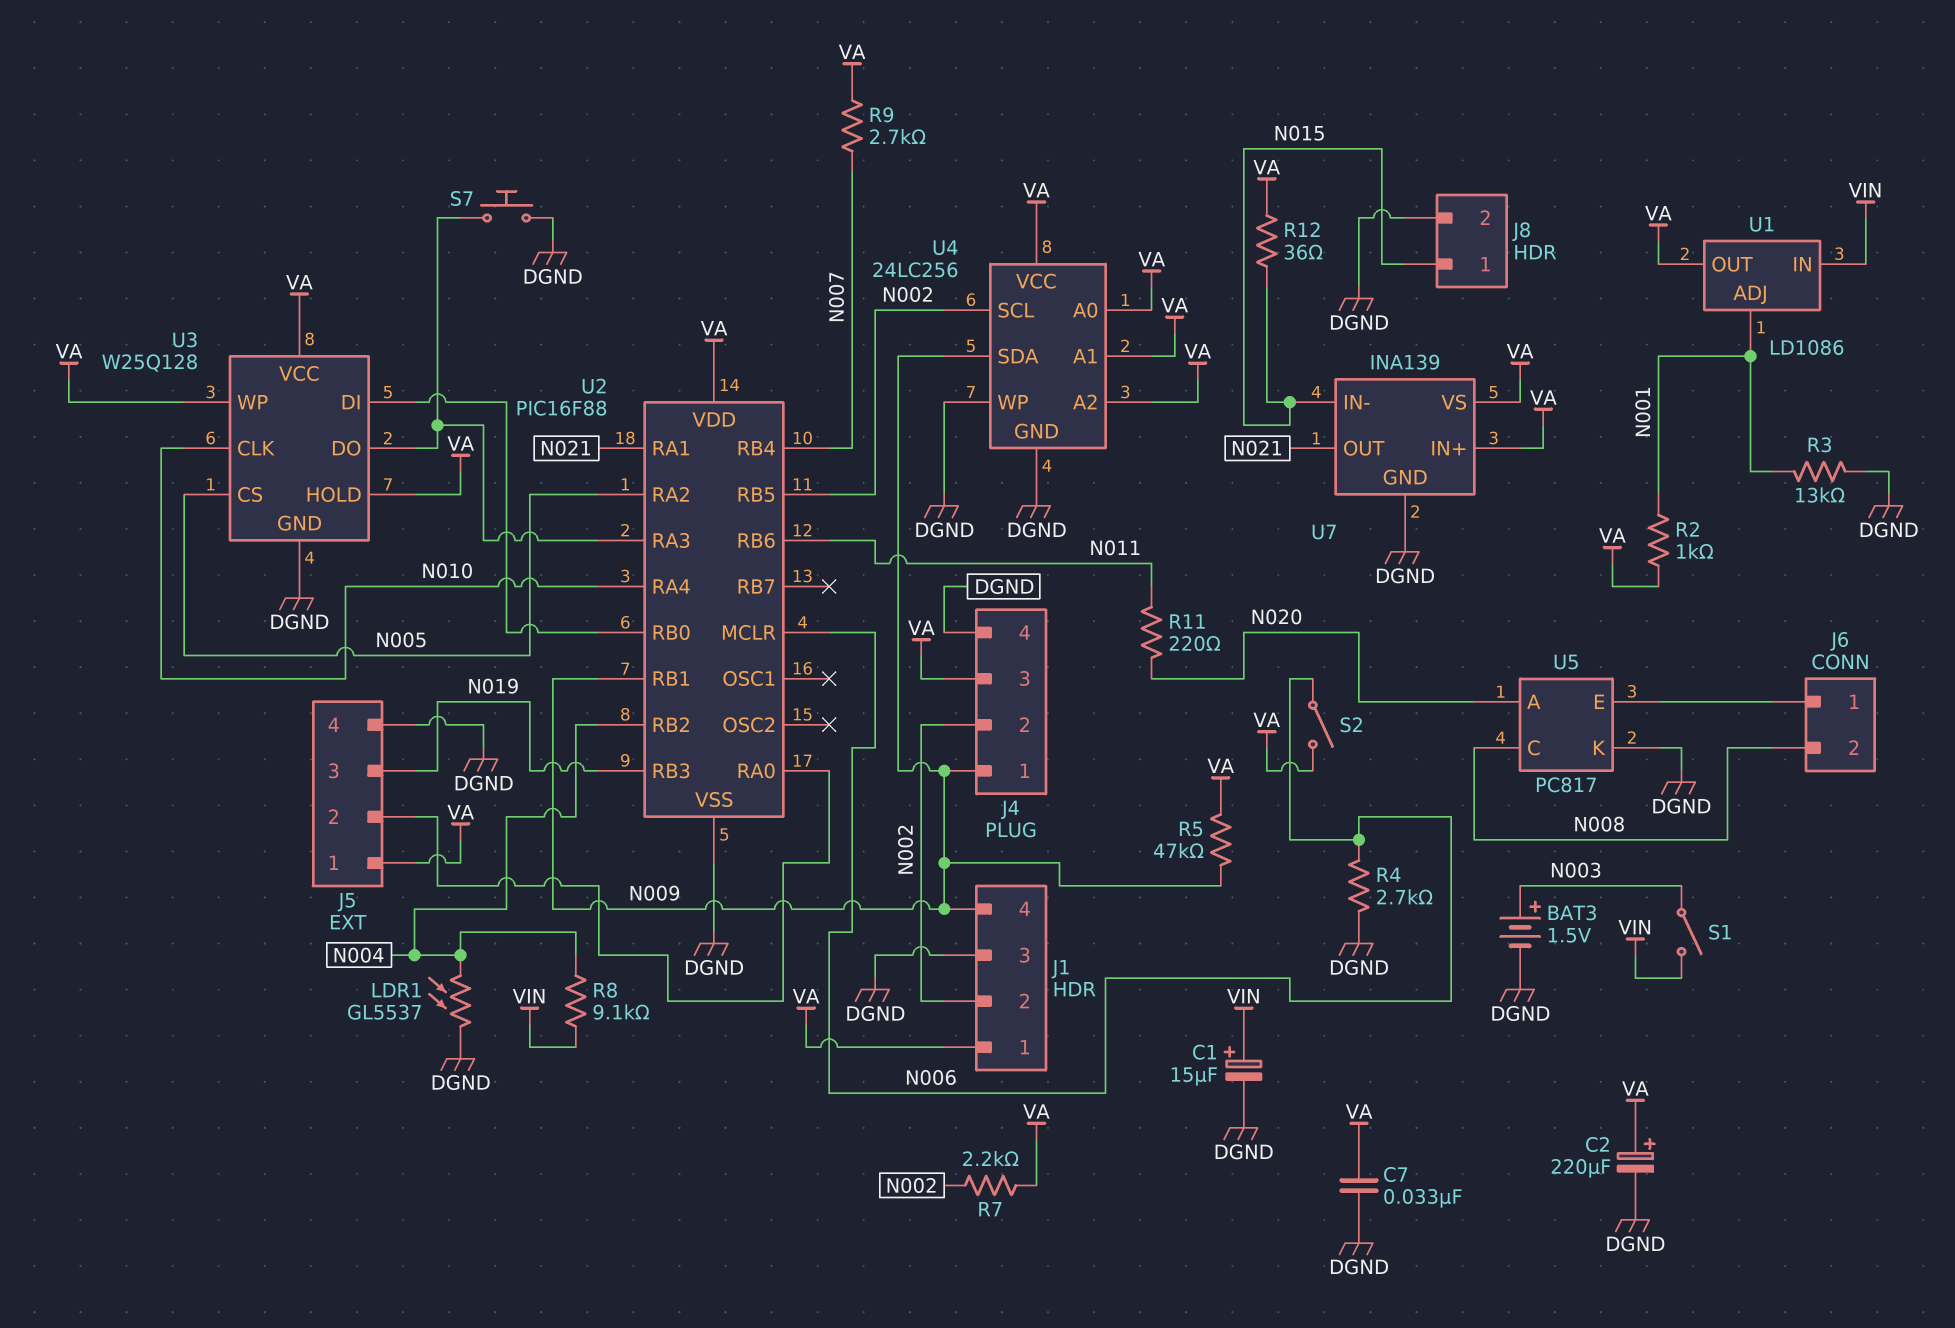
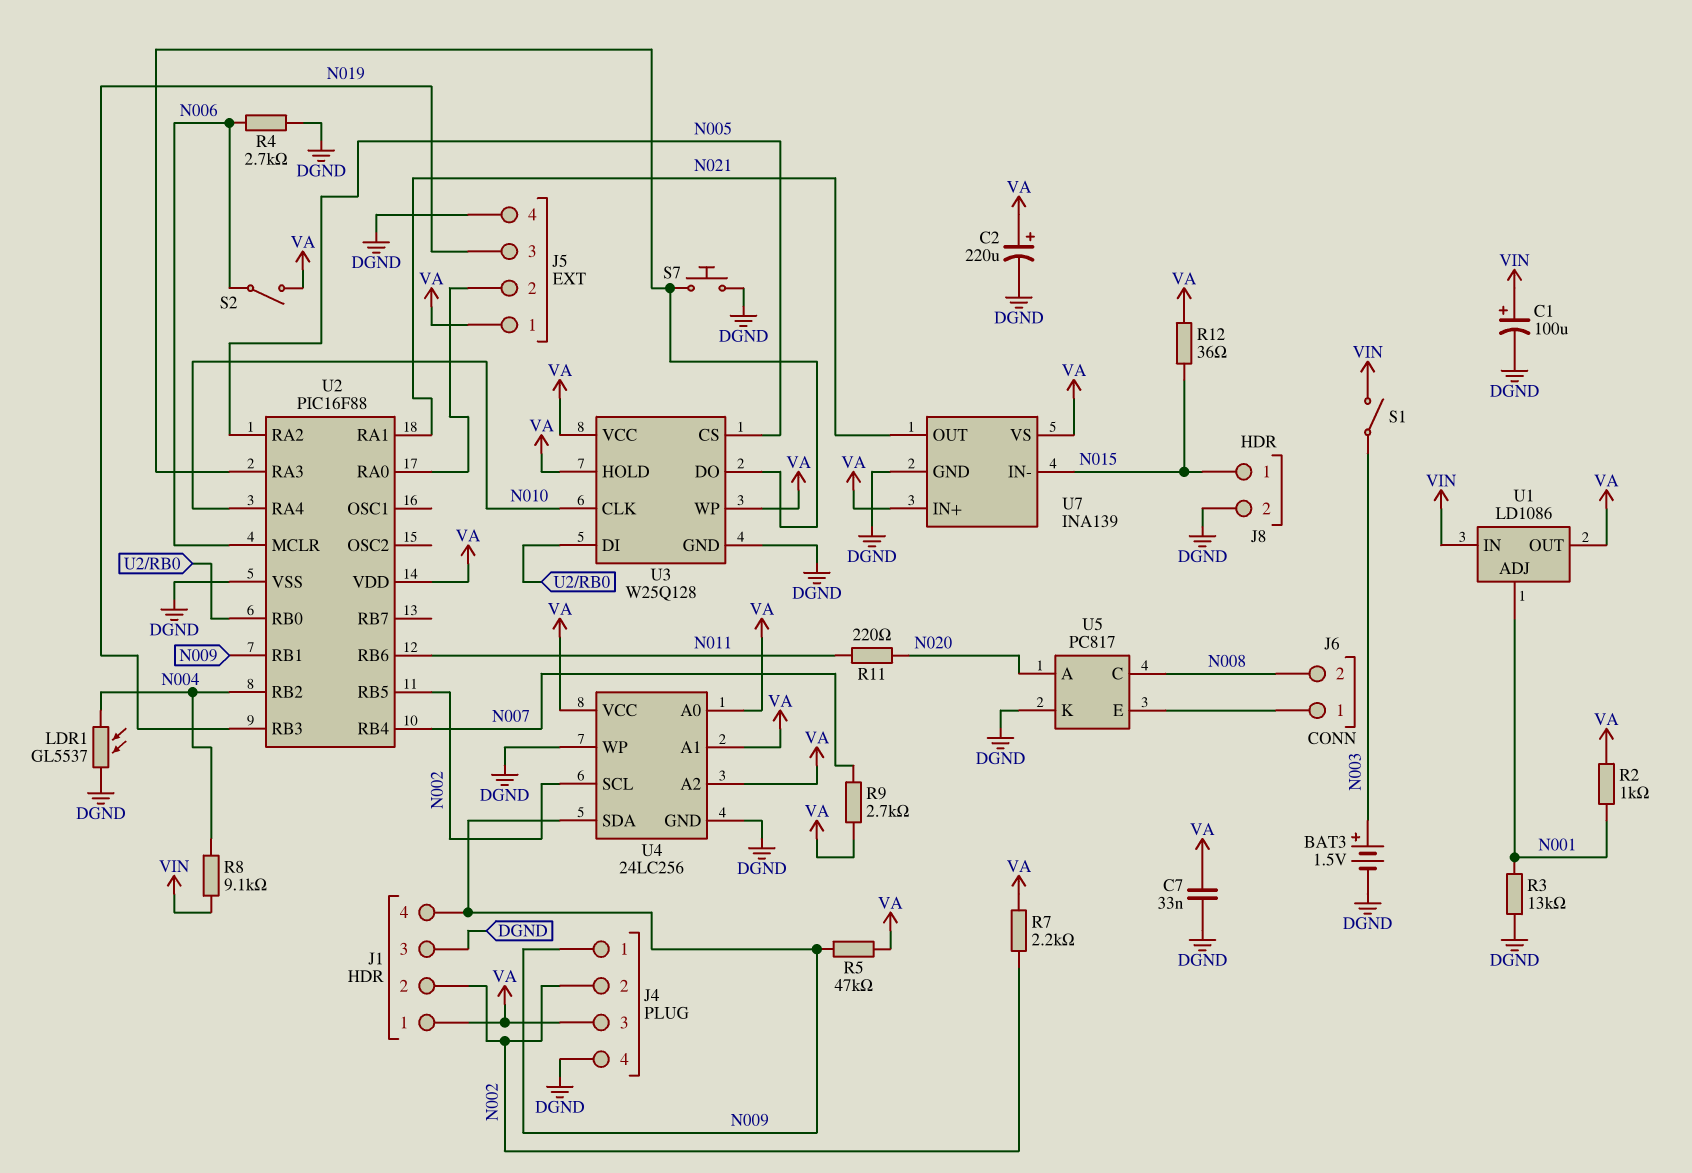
C1: 15uF (plus VIN, minus DGND) -> 100uF (plus VIN, minus DGND)

